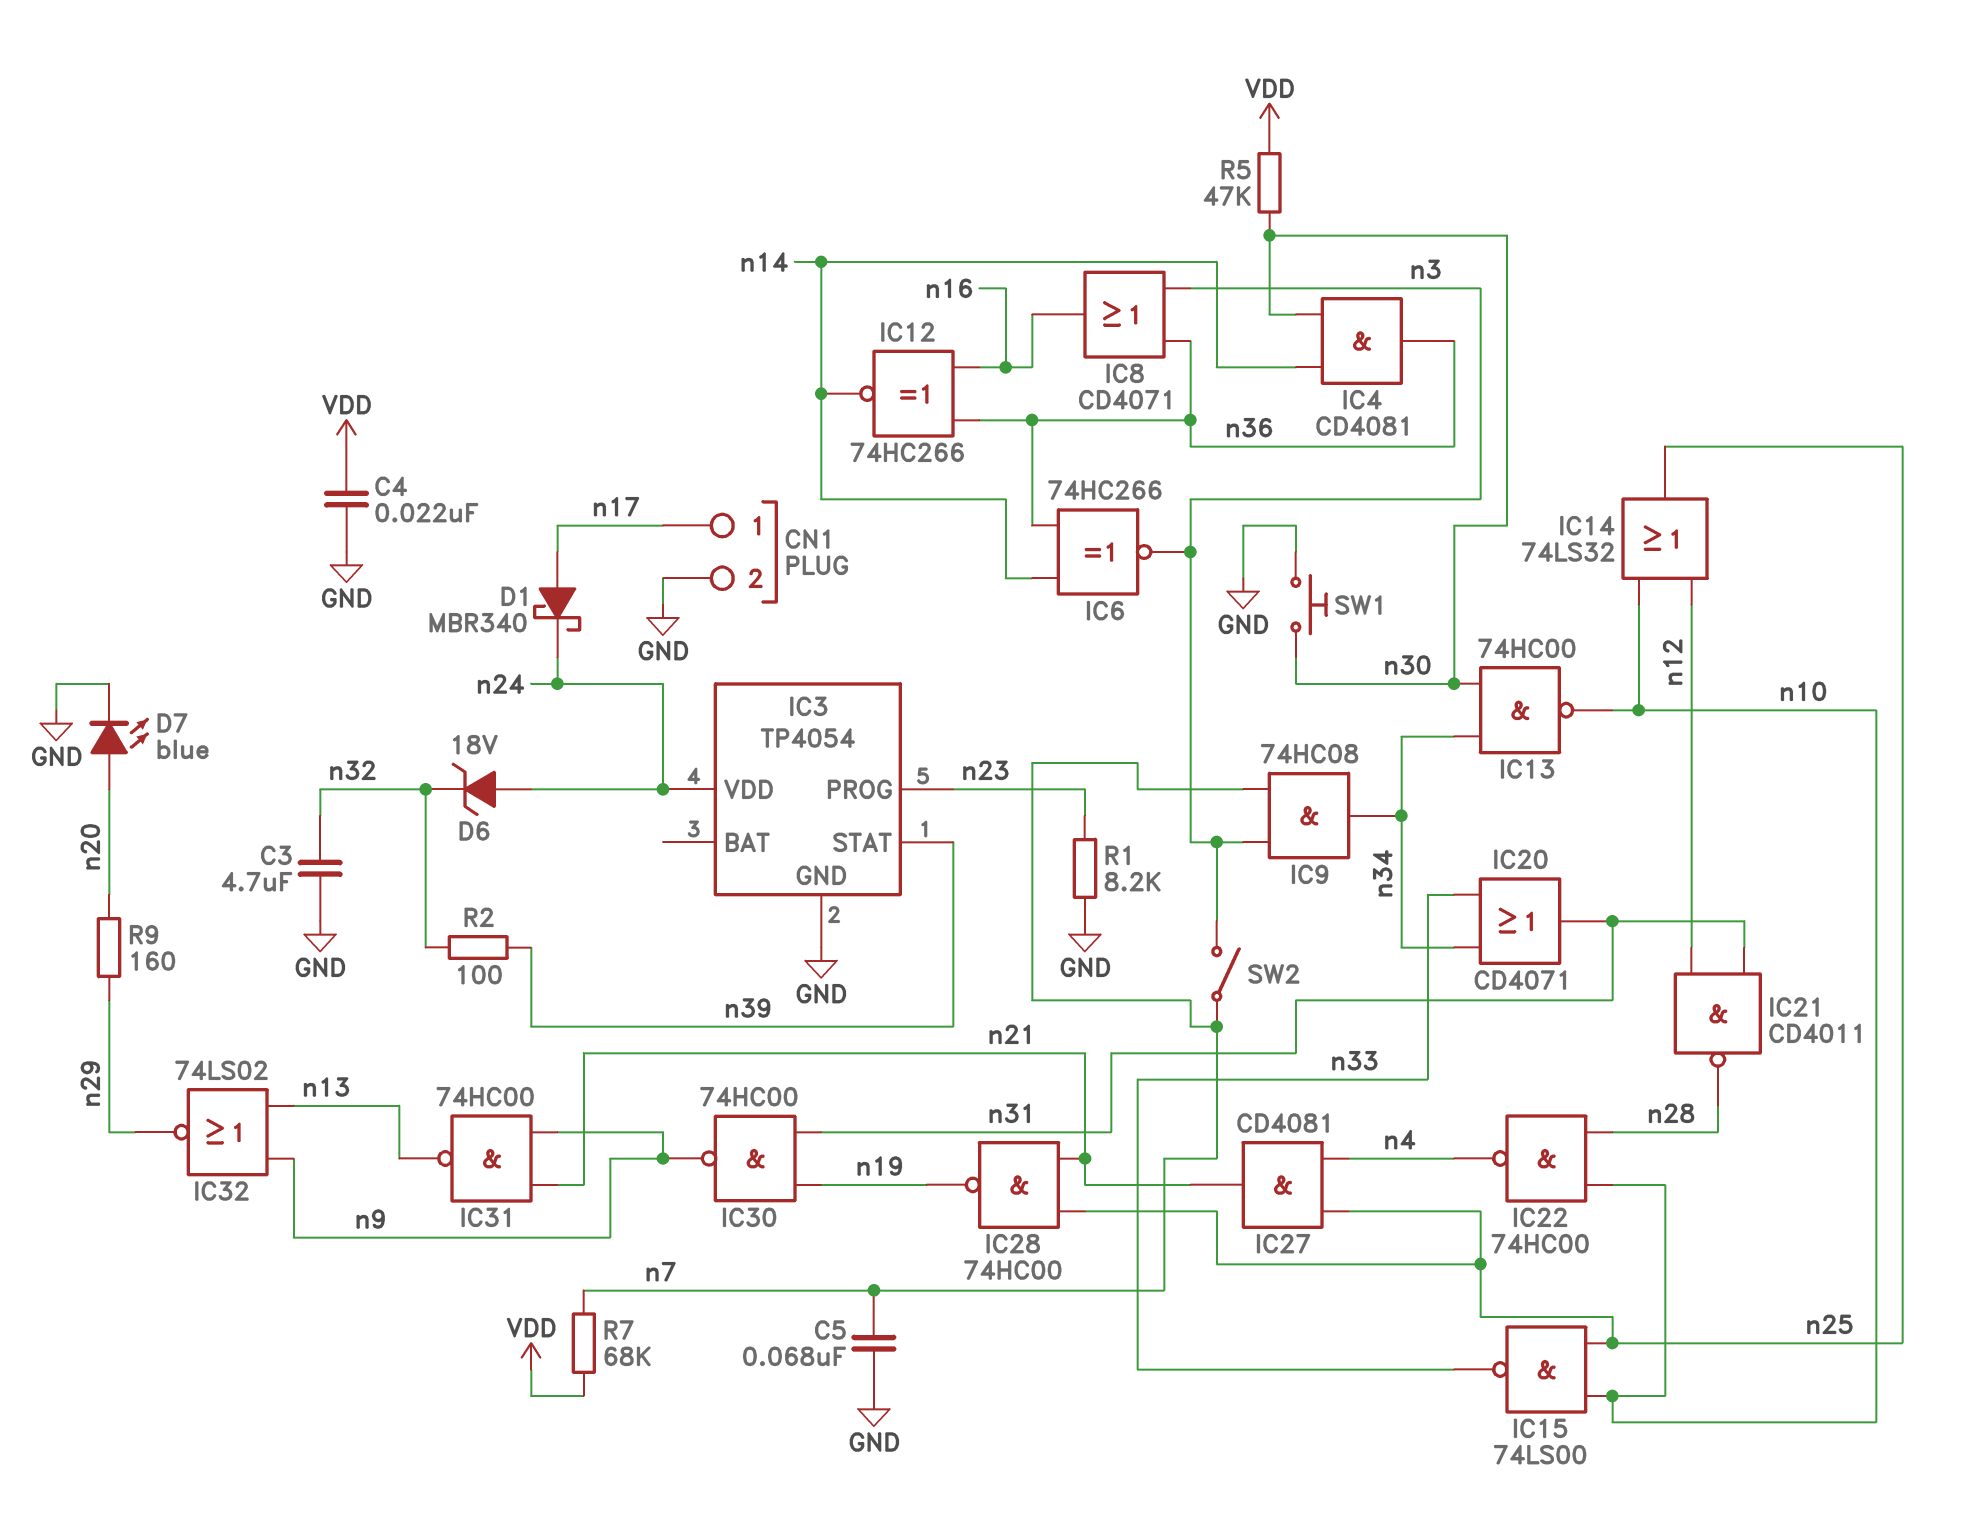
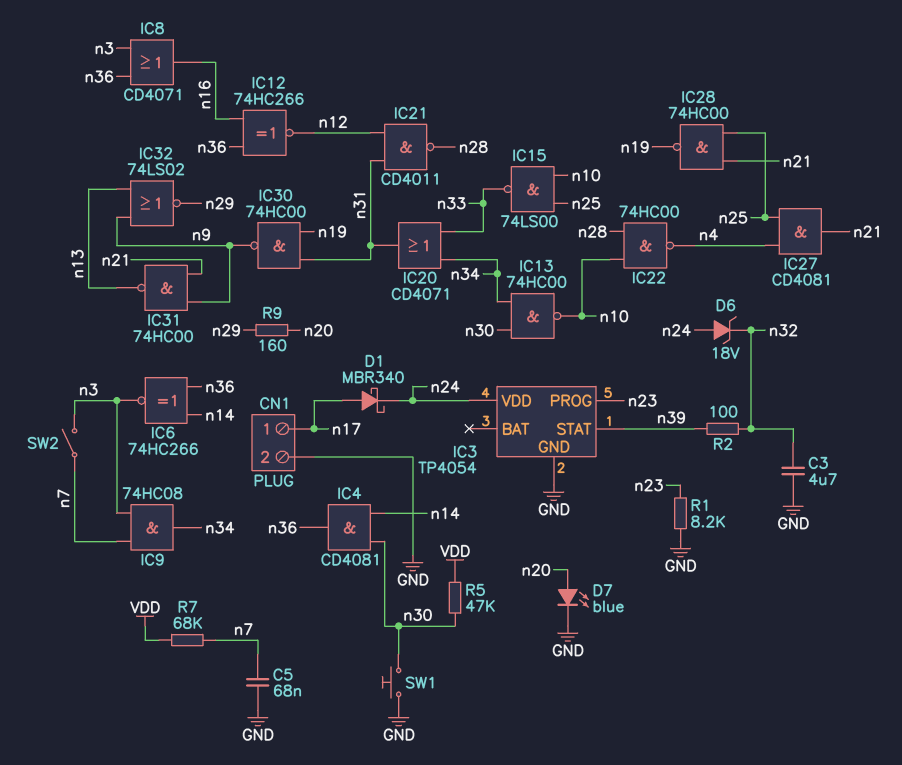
C4: 22nF (GND, VDD) -> none
IC12: XNOR 74HC266 (in n16, in n36, out n14) -> XNOR 74HC266 (in n16, in n36, out n12)
IC14: OR 74LS32 (in n10, in n12, out n25) -> none

